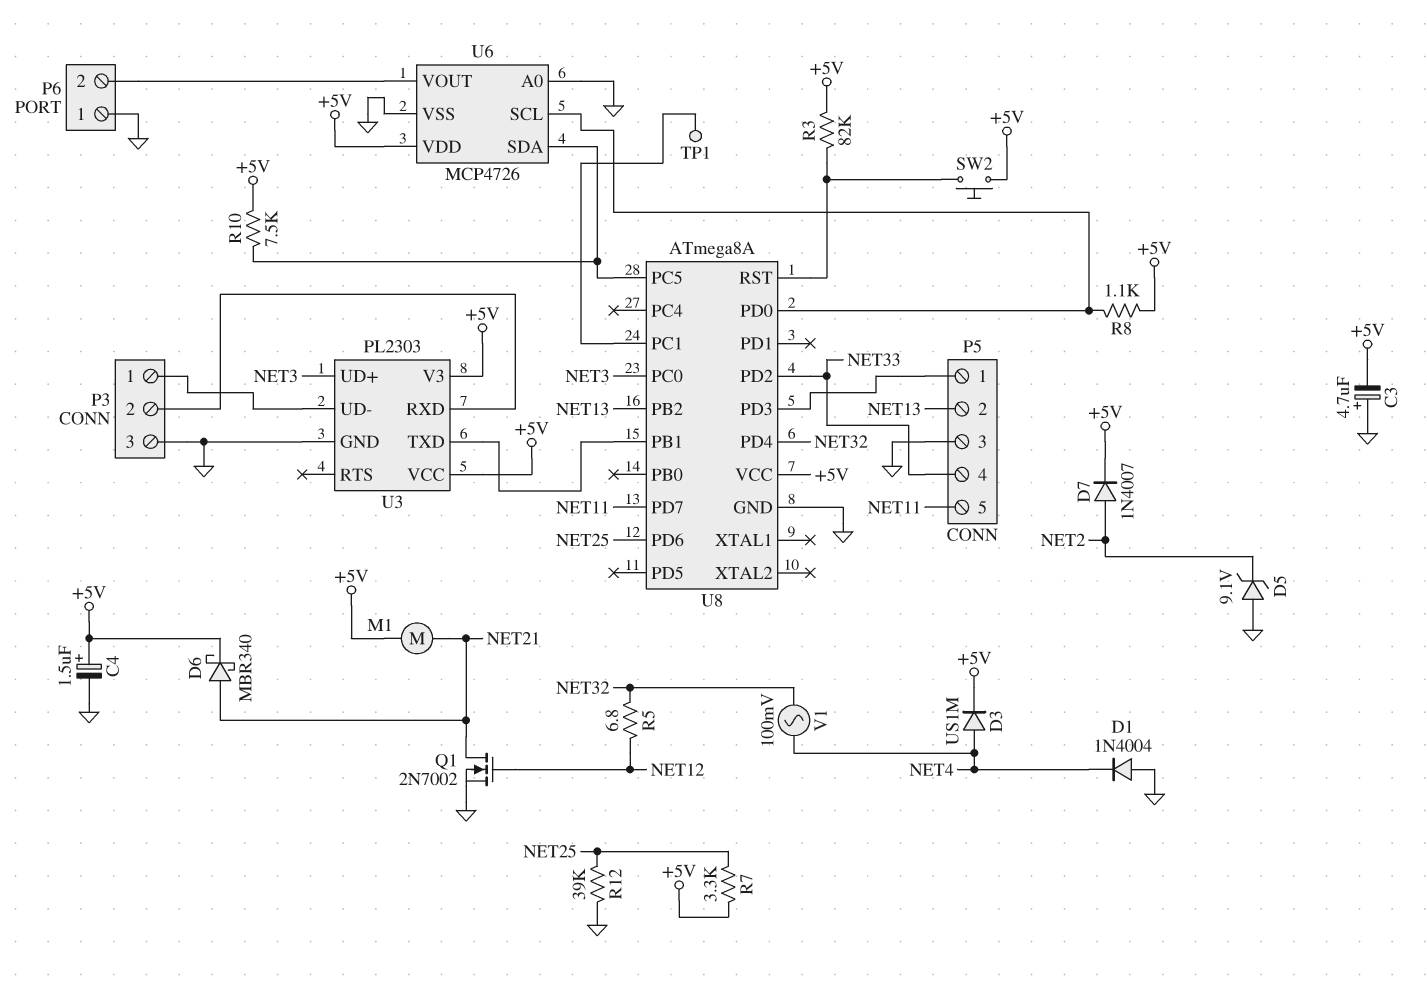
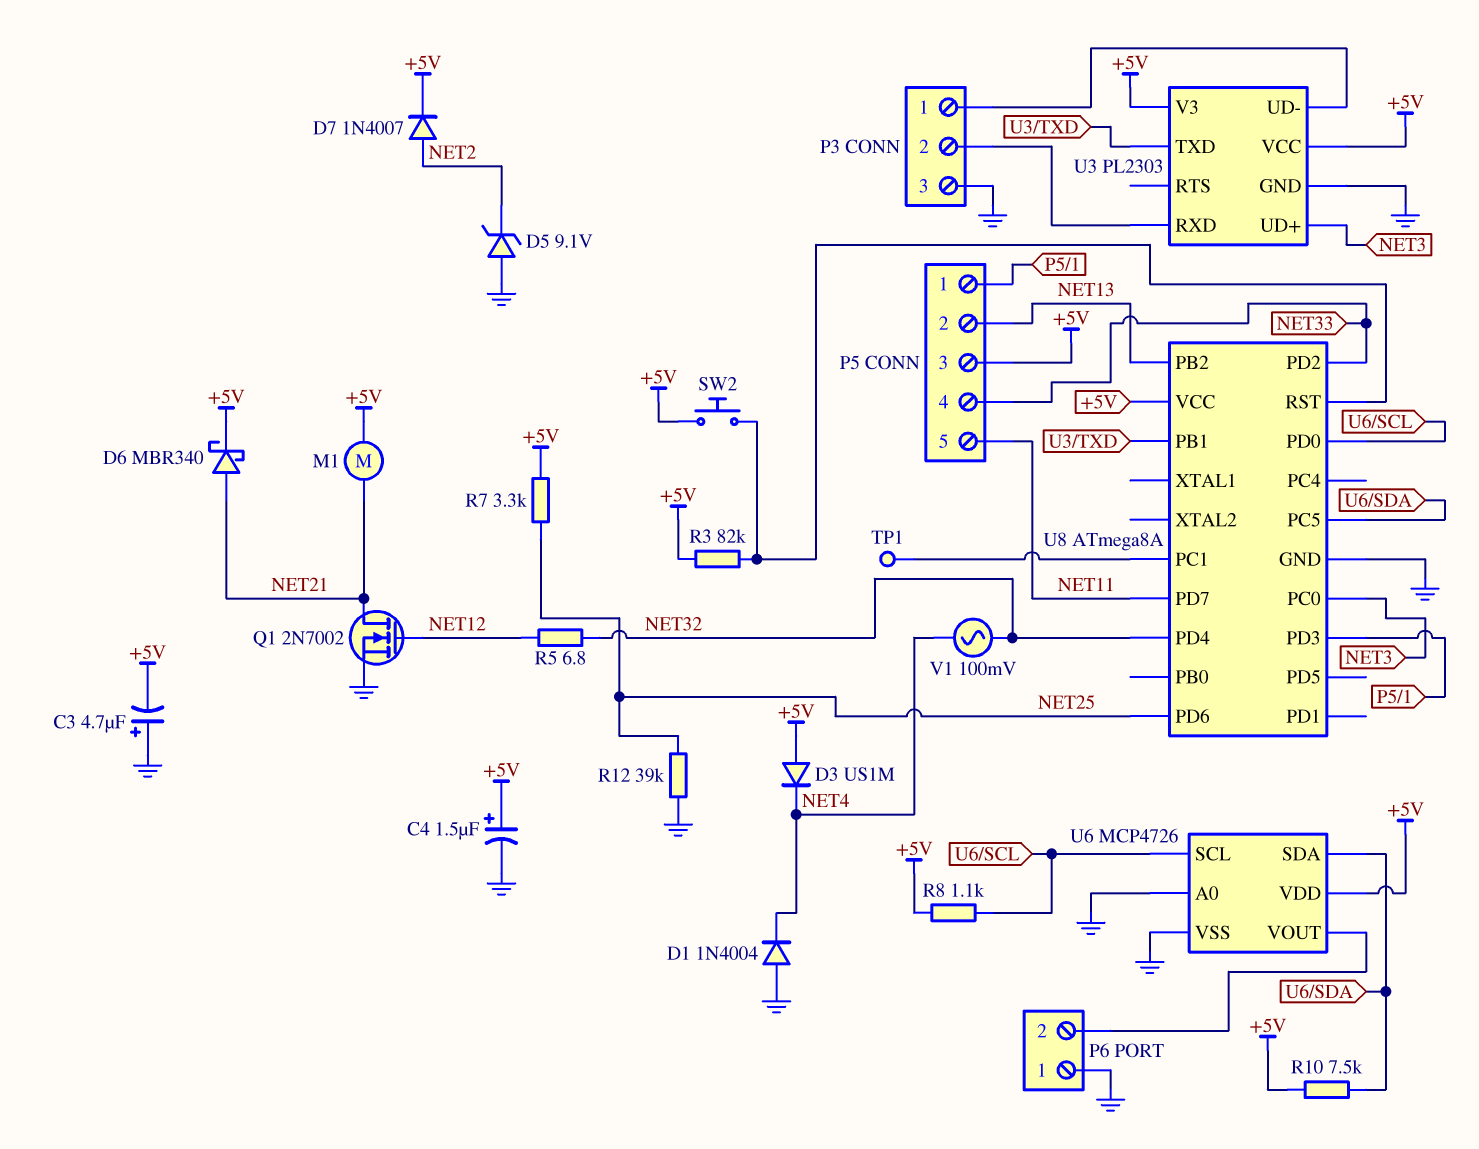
D3: diode US1M (A NET4, K +5V) -> diode US1M (A +5V, K NET4)
P5 pin 3: GND -> +5V

